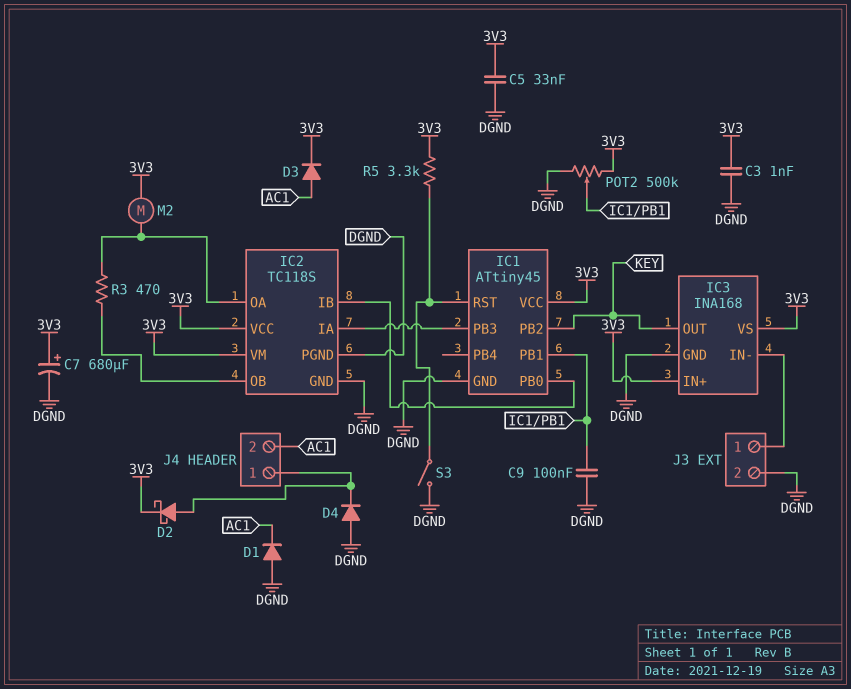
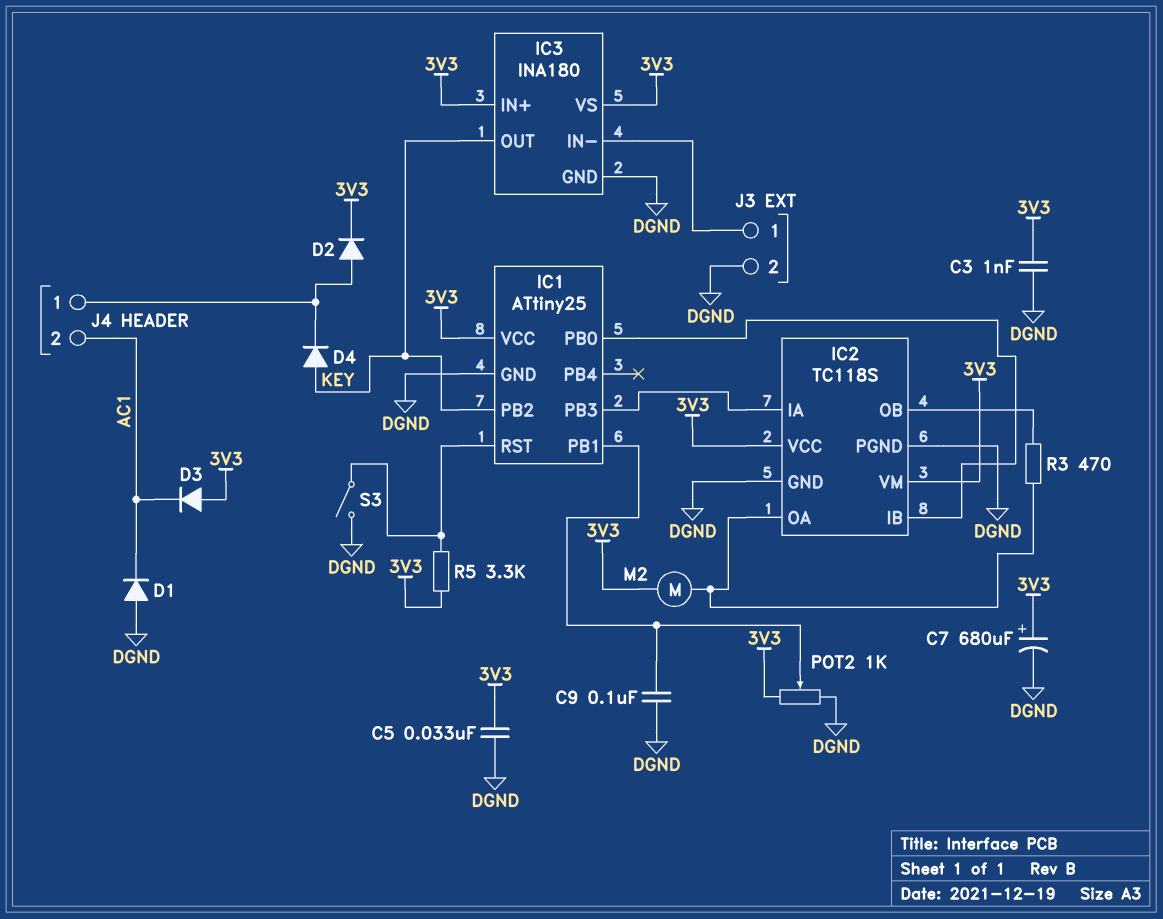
D2: schottky (A J4/1, K 3V3) -> diode (A J4/1, K 3V3)
D3: diode (A AC1, K 3V3) -> diode (A 3V3, K AC1)
D4: diode (A DGND, K J4/1) -> diode (A KEY, K J4/1)
IC1: ATtiny45 -> ATtiny25
IC3: INA168 -> INA180
POT2: 500k (3V3, DGND, wiper IC1/PB1) -> 1k (3V3, DGND, wiper IC1/PB1)

